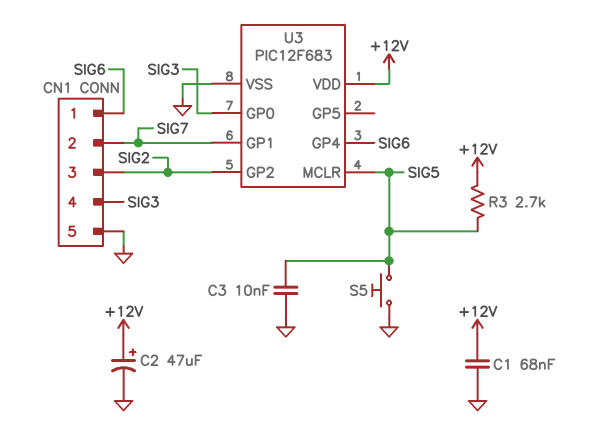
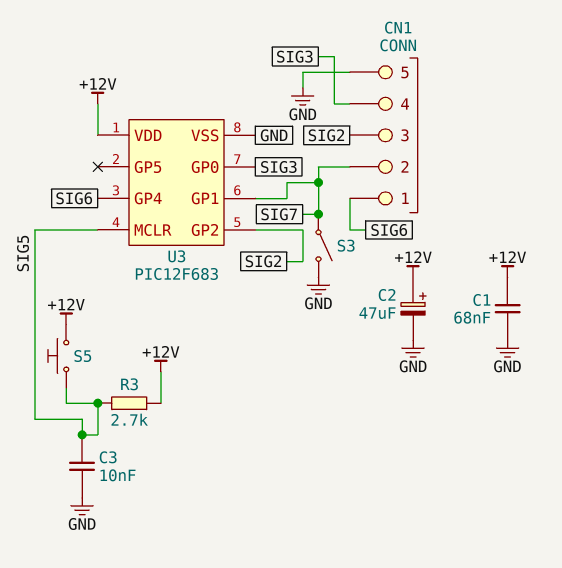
S3: none -> switch (GND, SIG7)
S5: button (GND, SIG5) -> button (+12V, SIG5)

